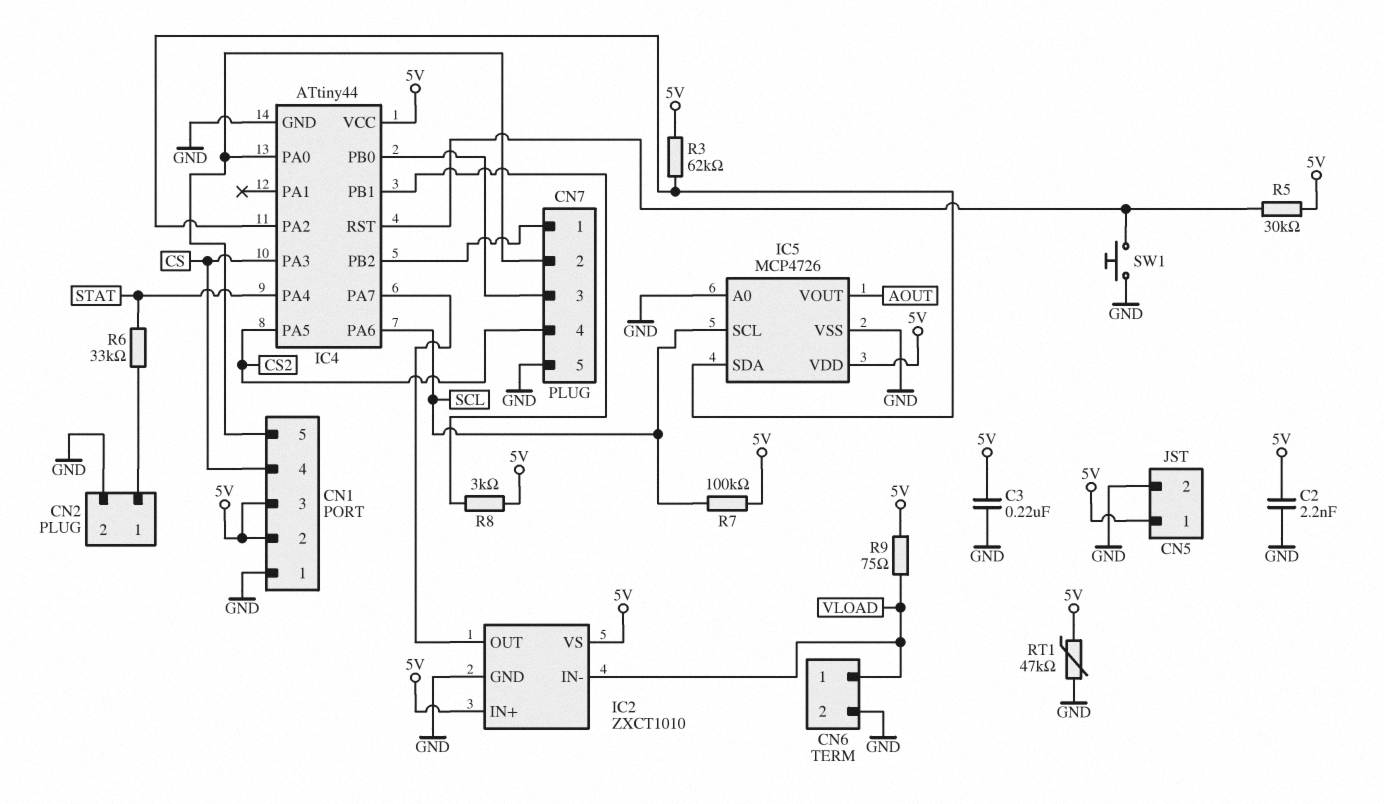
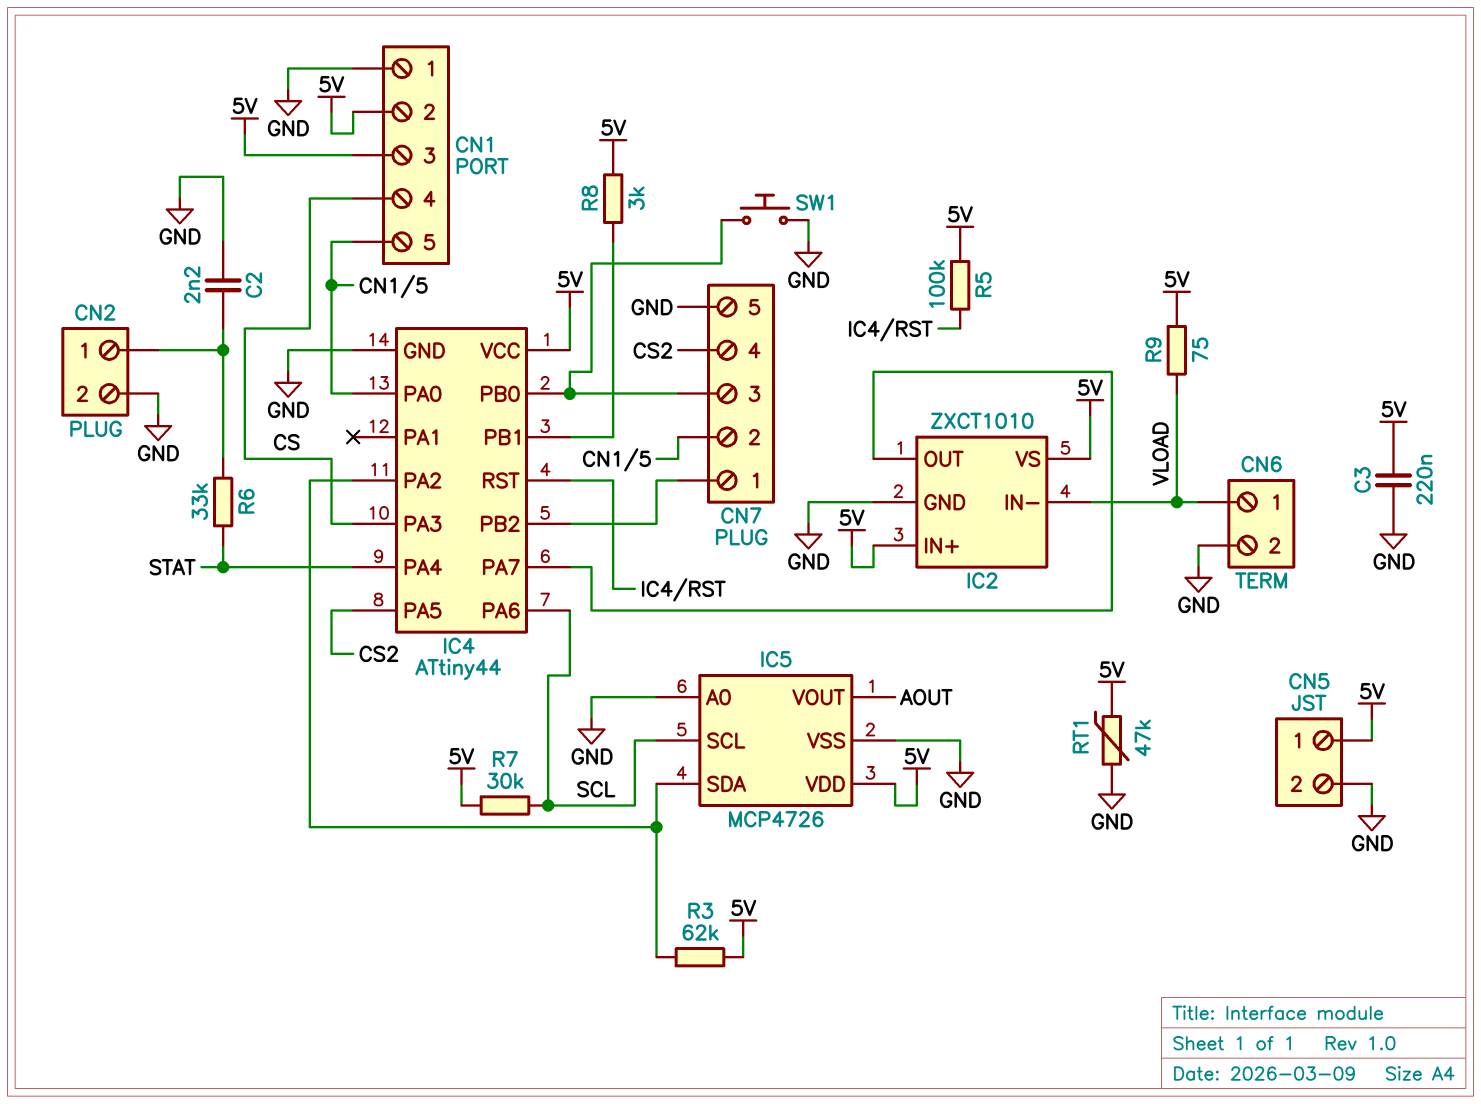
C2: 2.2nF (5V, GND) -> 2.2nF (CN2/1, GND)
R5: 30k (5V, IC4/RST) -> 100k (5V, IC4/RST)
R7: 100k (5V, SCL) -> 30k (5V, SCL)
SW1: button (GND, IC4/RST) -> button (CN7/3, GND)

